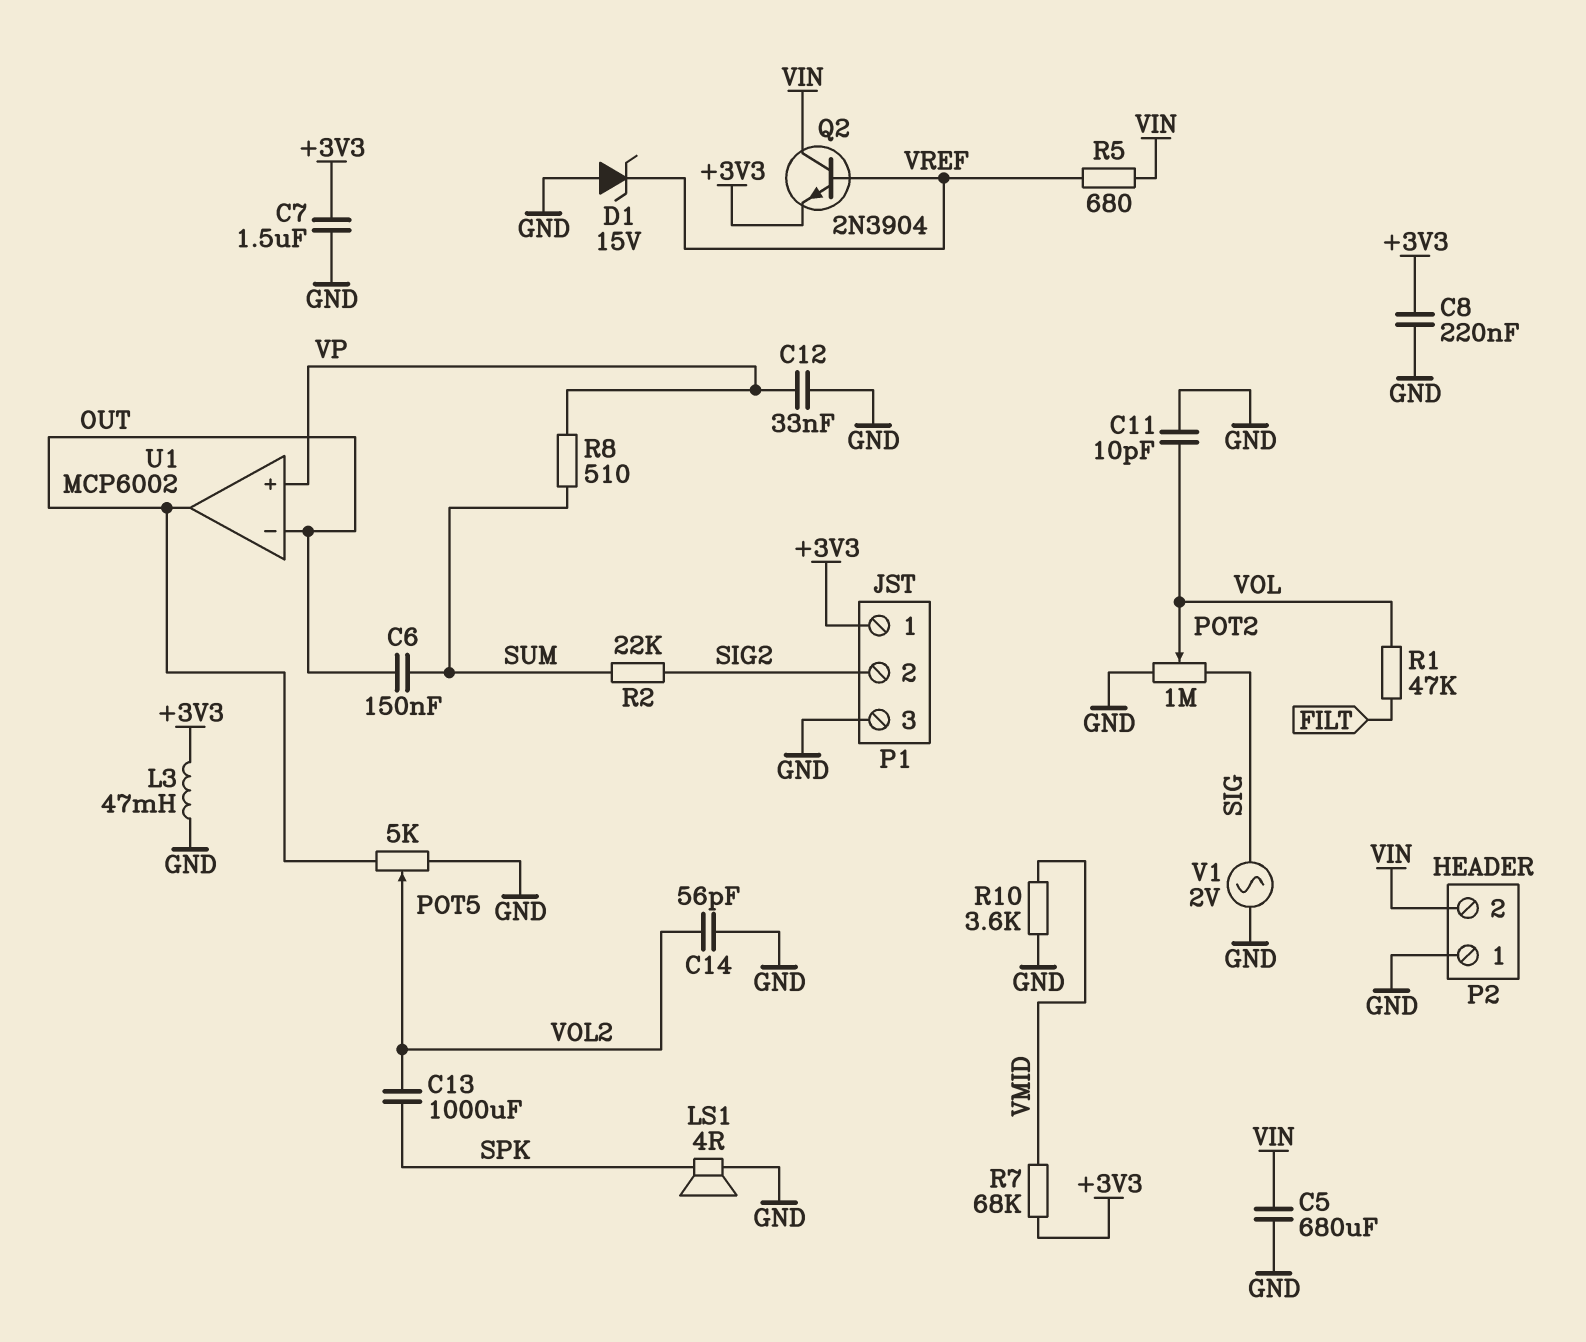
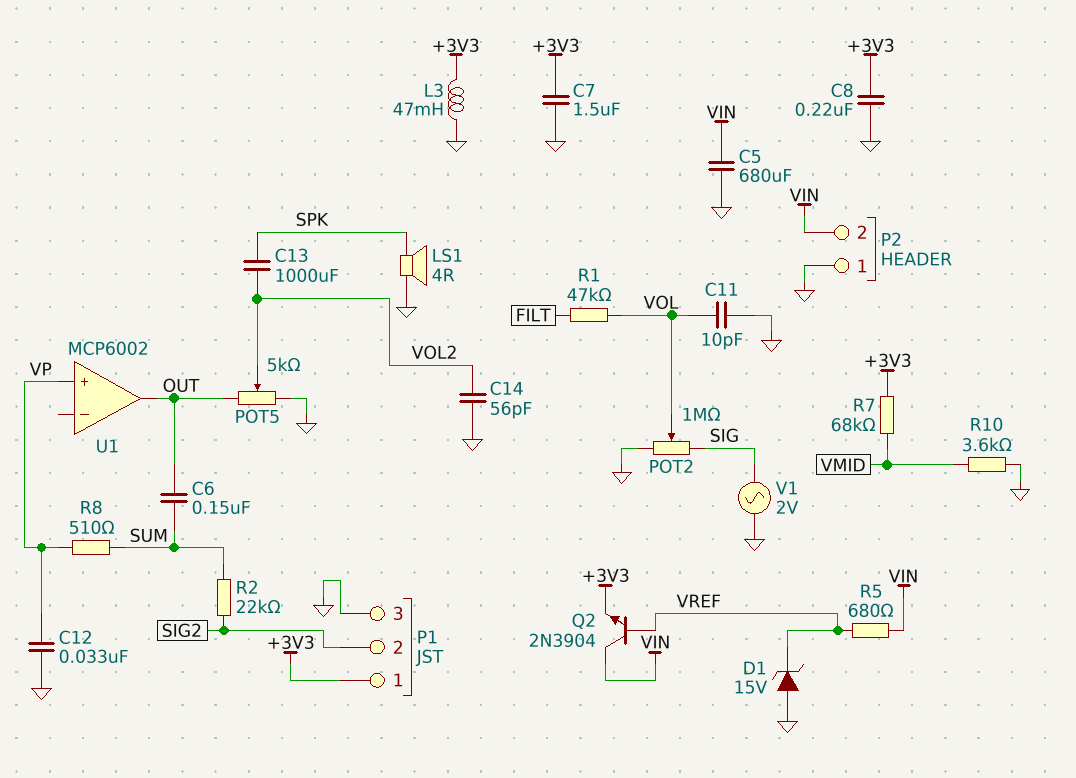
U1 pin in-: OUT -> none

